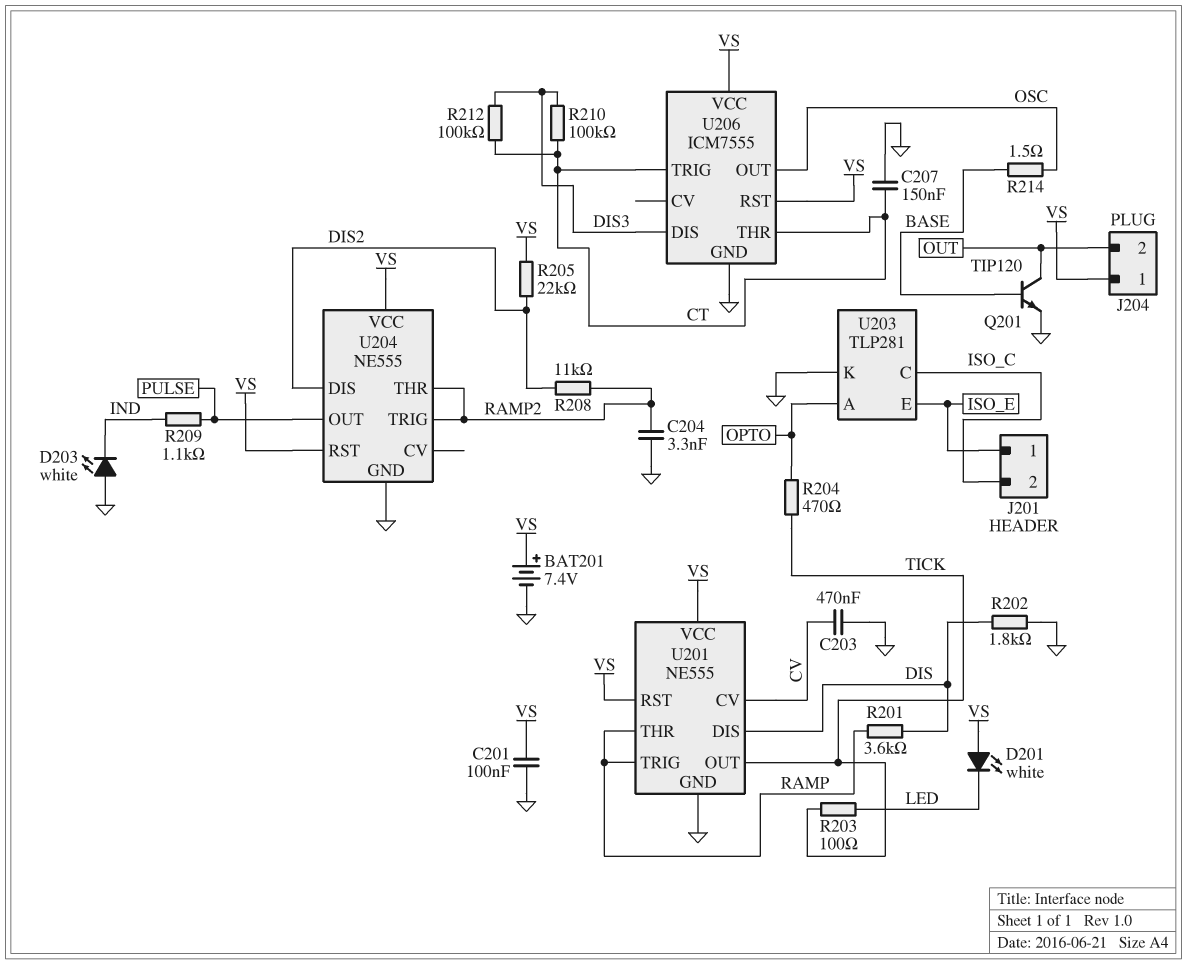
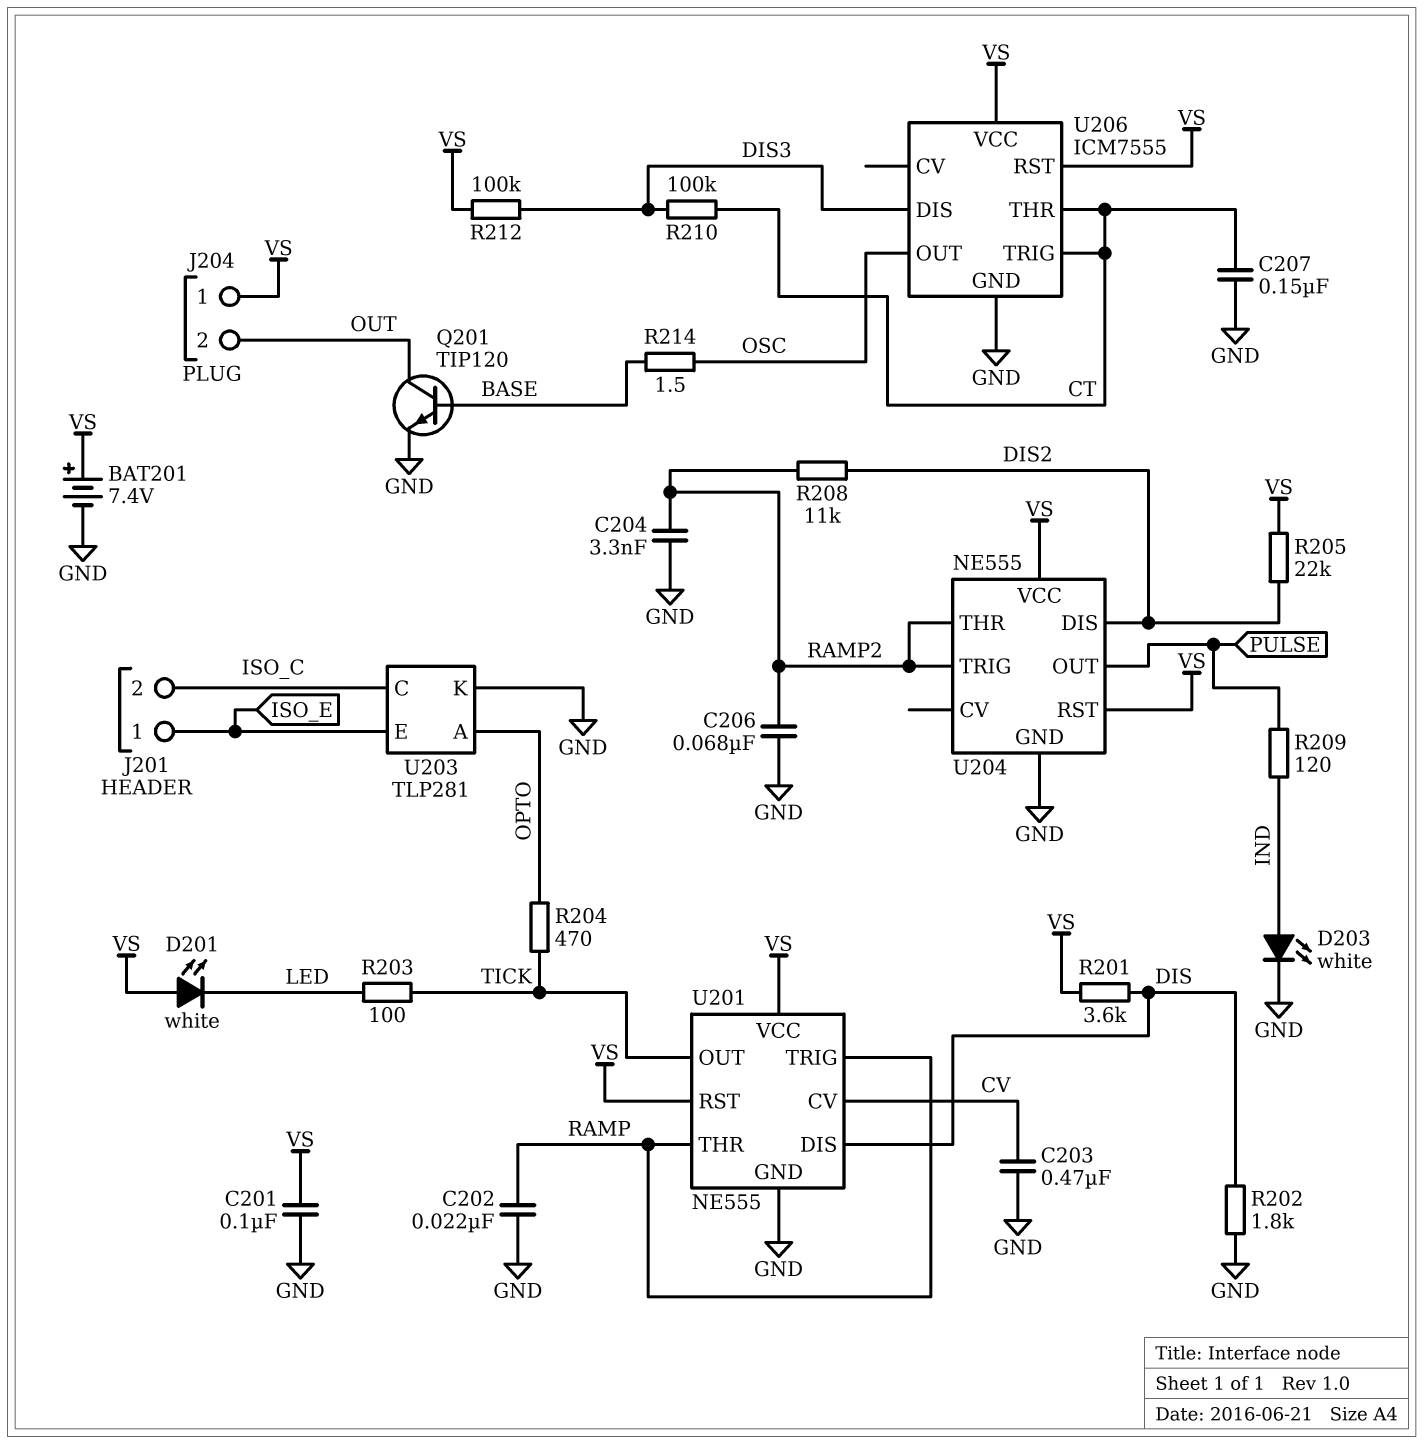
C202: none -> 22nF (GND, RAMP)
C206: none -> 68nF (GND, RAMP2)
D203: LED white (A GND, K IND) -> LED white (A IND, K GND)
R201: 3.6k (DIS, RAMP) -> 3.6k (DIS, VS)
R209: 1.1k (IND, PULSE) -> 120 (IND, PULSE)
R212: 100k (CT, DIS3) -> 100k (DIS3, VS)

